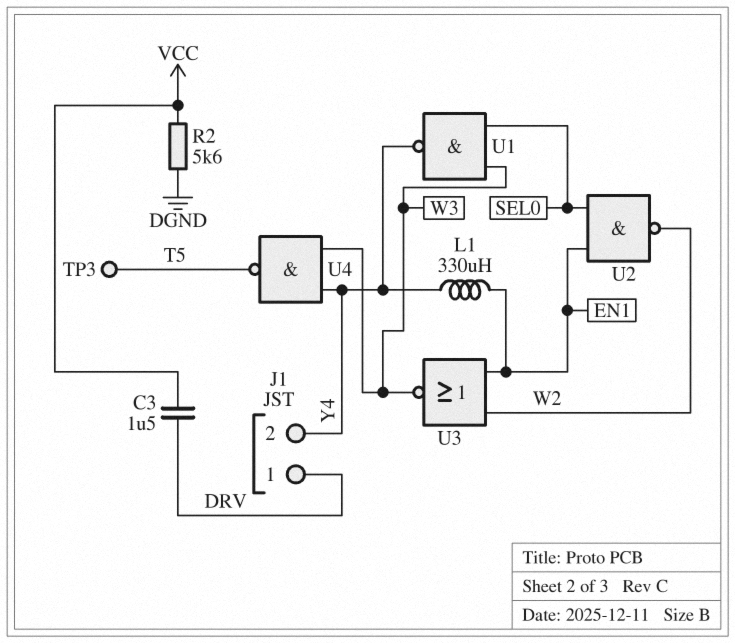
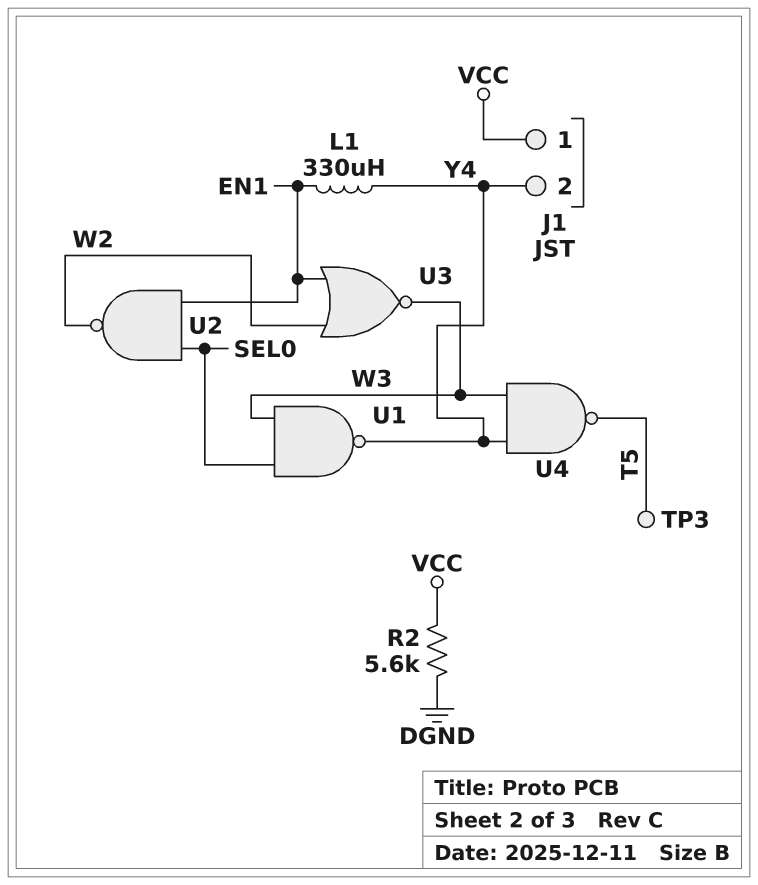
C3: 1.5uF (DRV, VCC) -> none
J1 pin 1: DRV -> VCC

